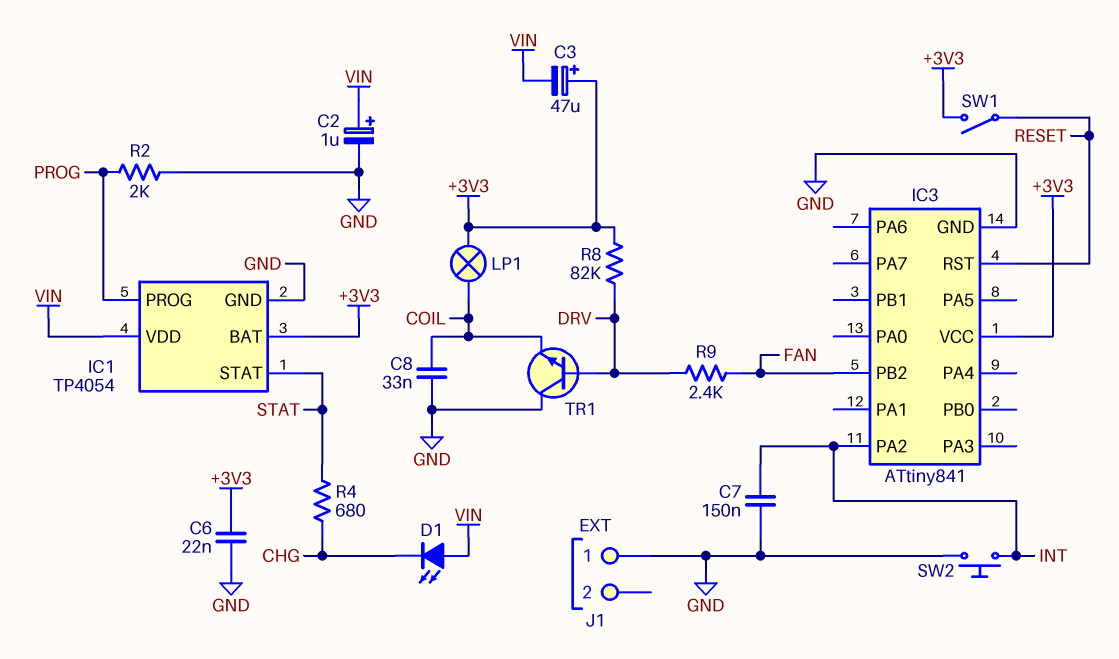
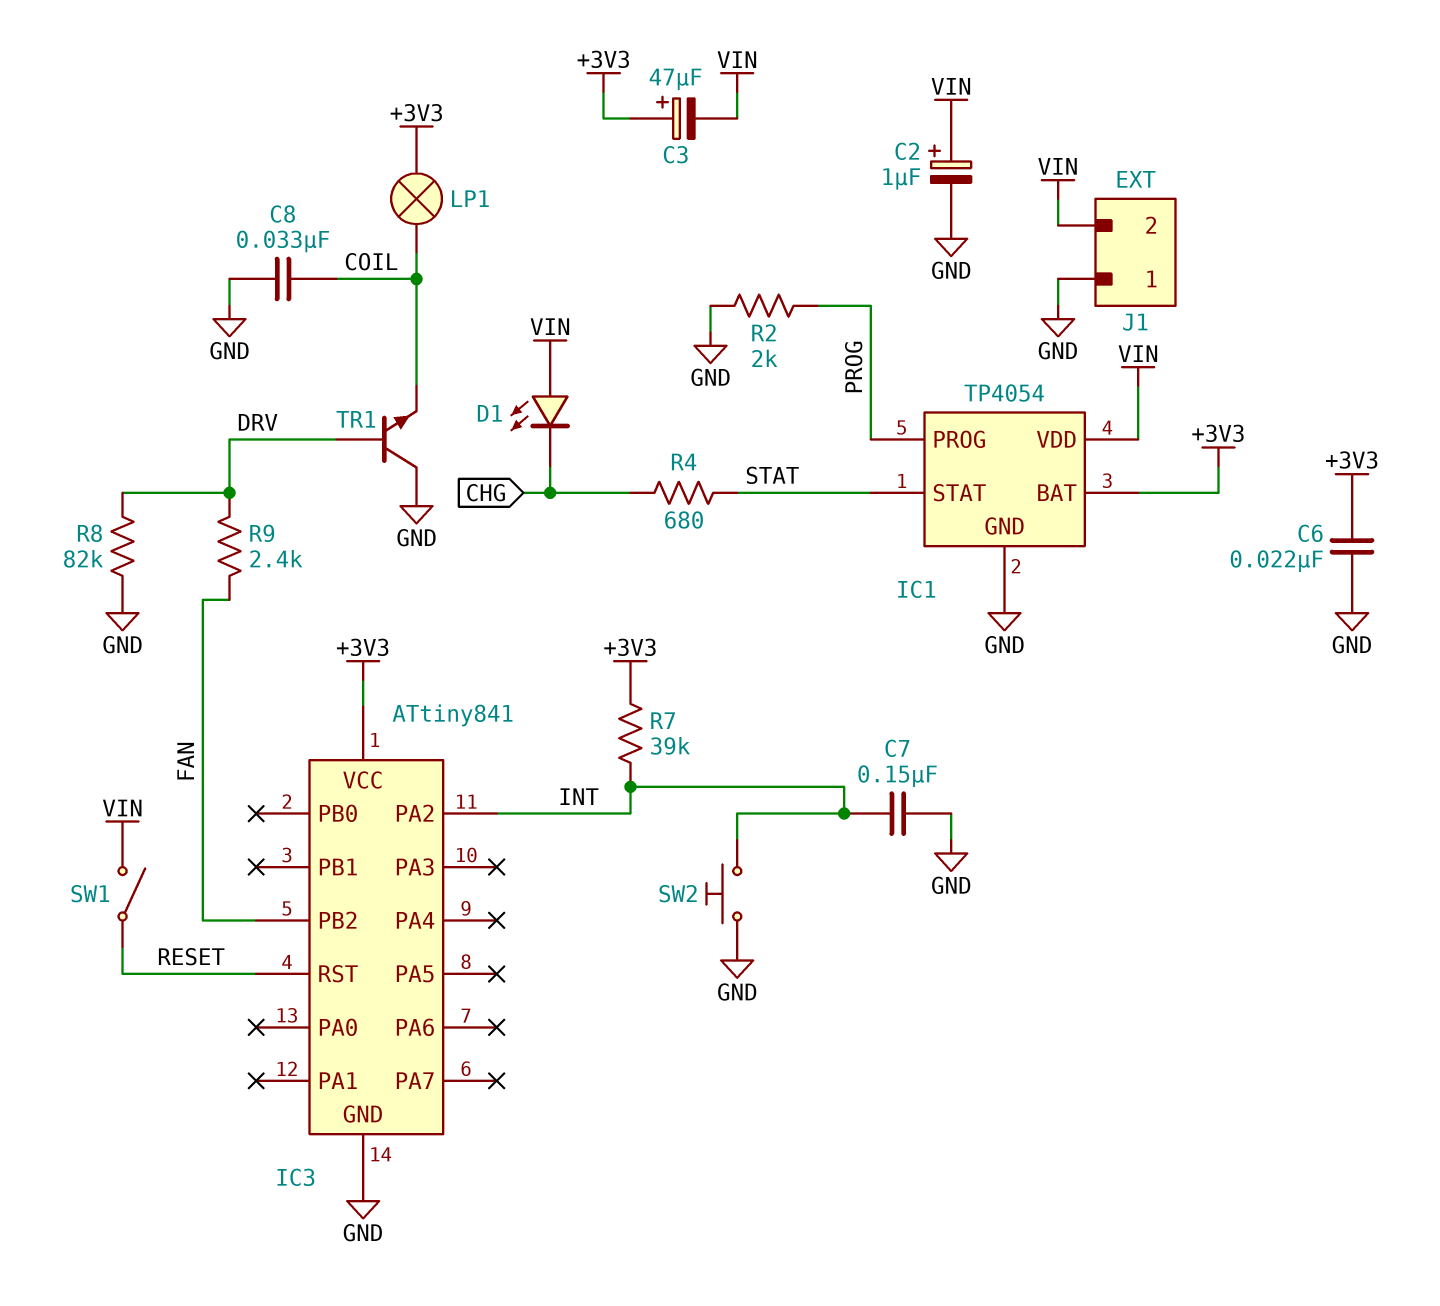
J1 pin 2: none -> VIN
R7: none -> 39k (+3V3, INT)
R8: 82k (+3V3, DRV) -> 82k (DRV, GND)
SW1: switch (+3V3, RESET) -> switch (RESET, VIN)

